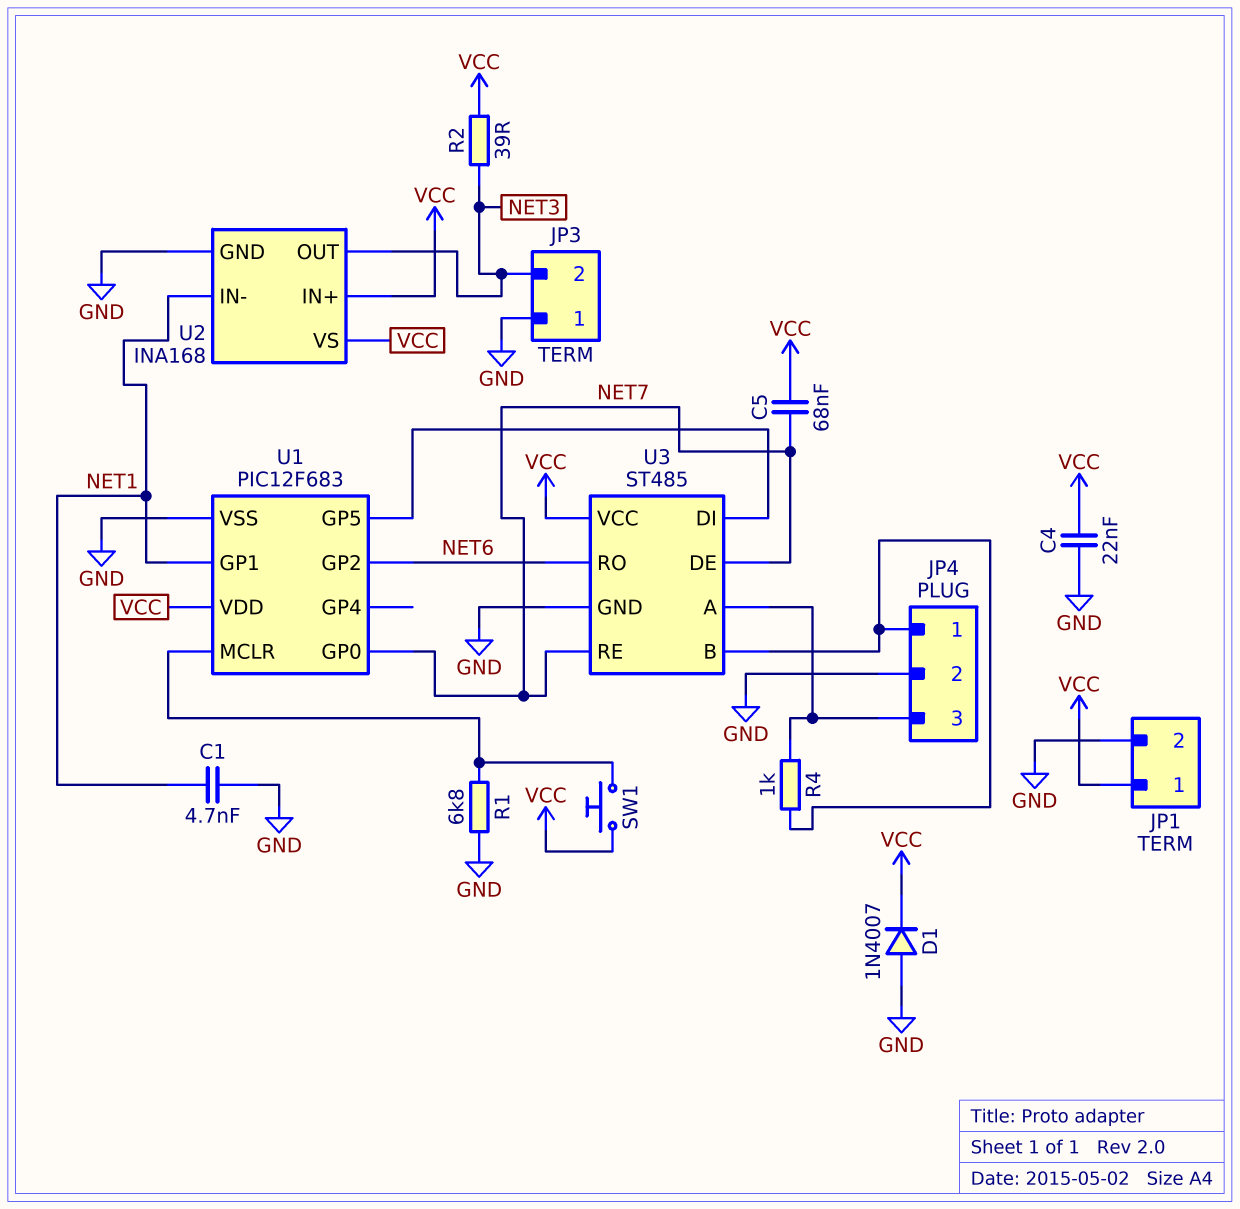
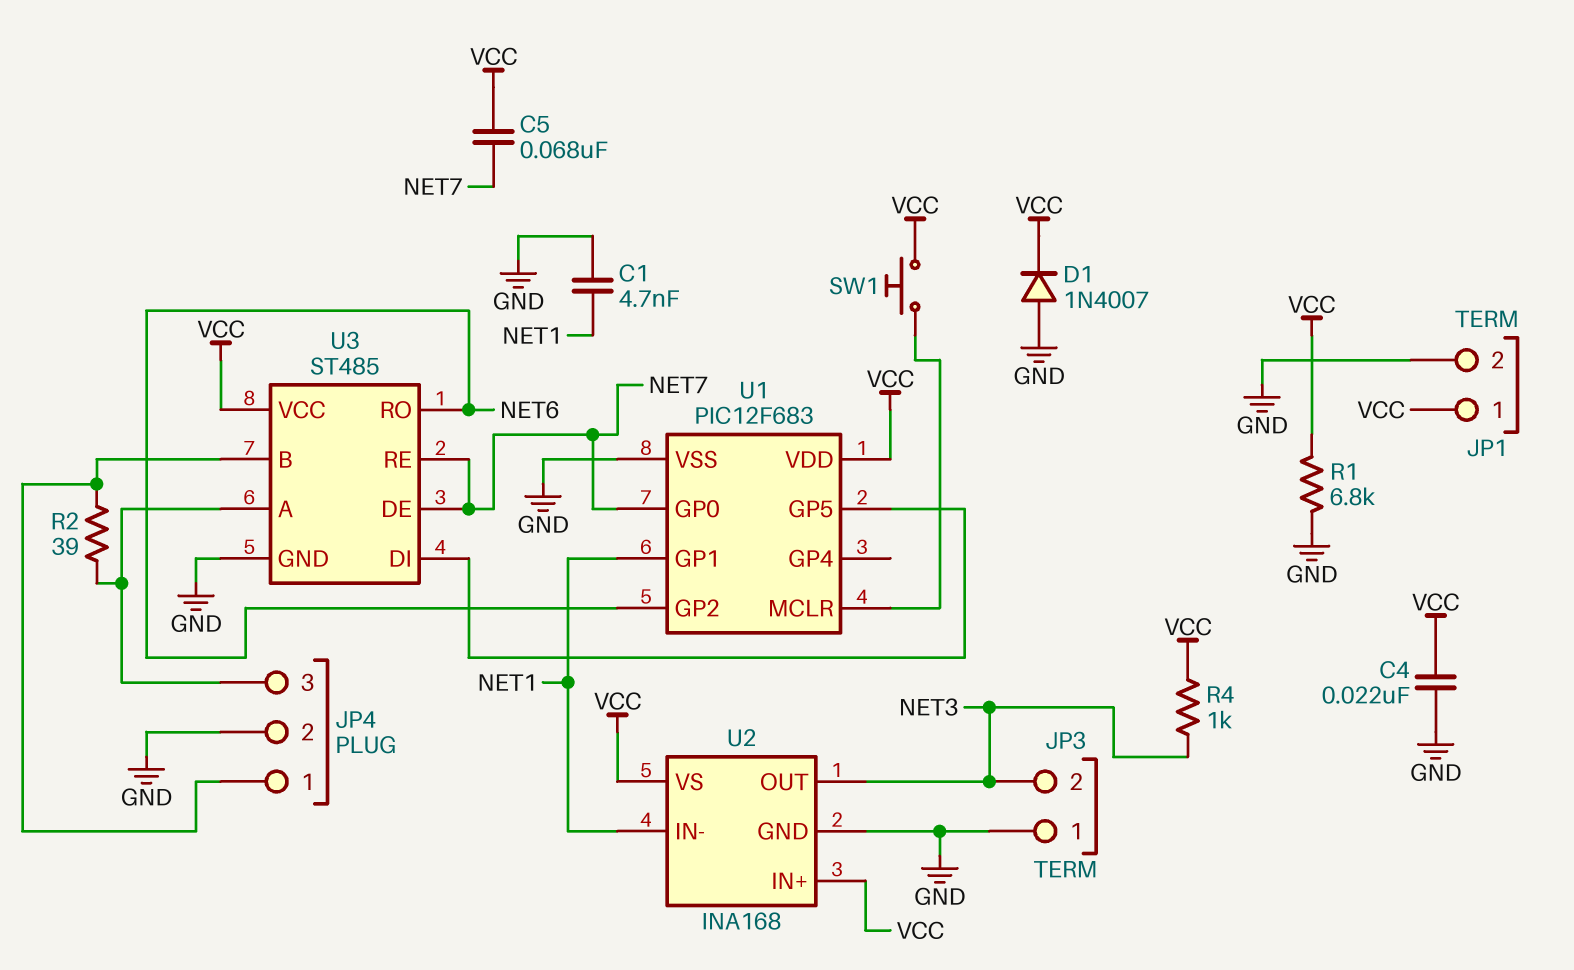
R1: 6.8k (GND, U1/MCLR) -> 6.8k (GND, VCC)
R2: 39 (NET3, VCC) -> 39 (JP4/1, JP4/3)
R4: 1k (JP4/1, JP4/3) -> 1k (NET3, VCC)

